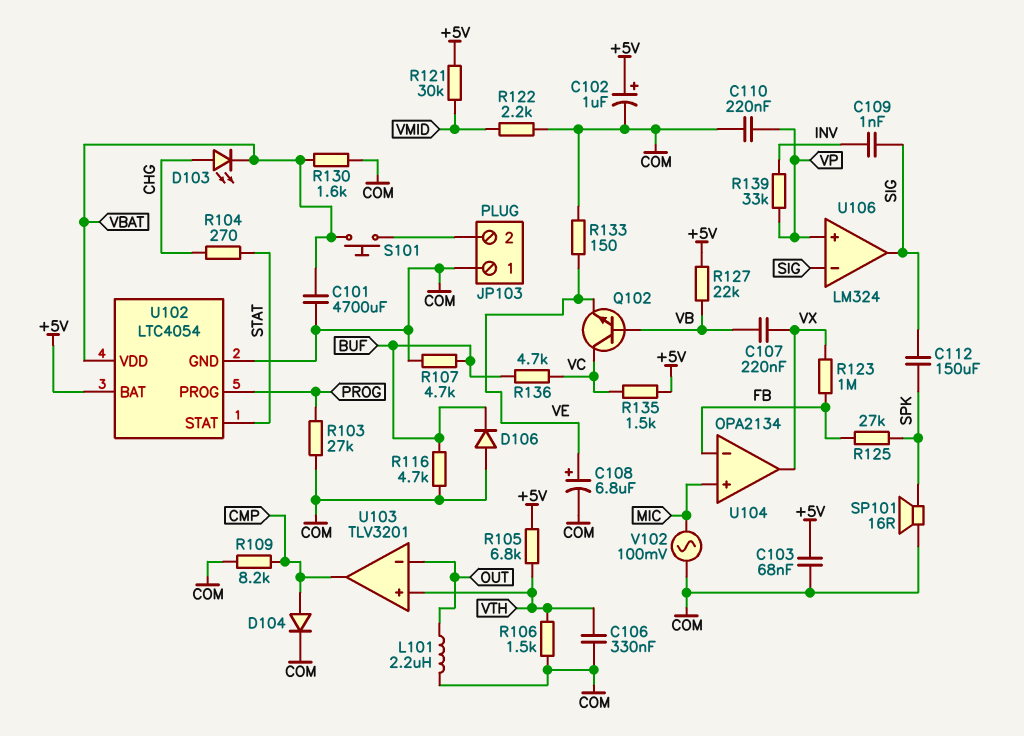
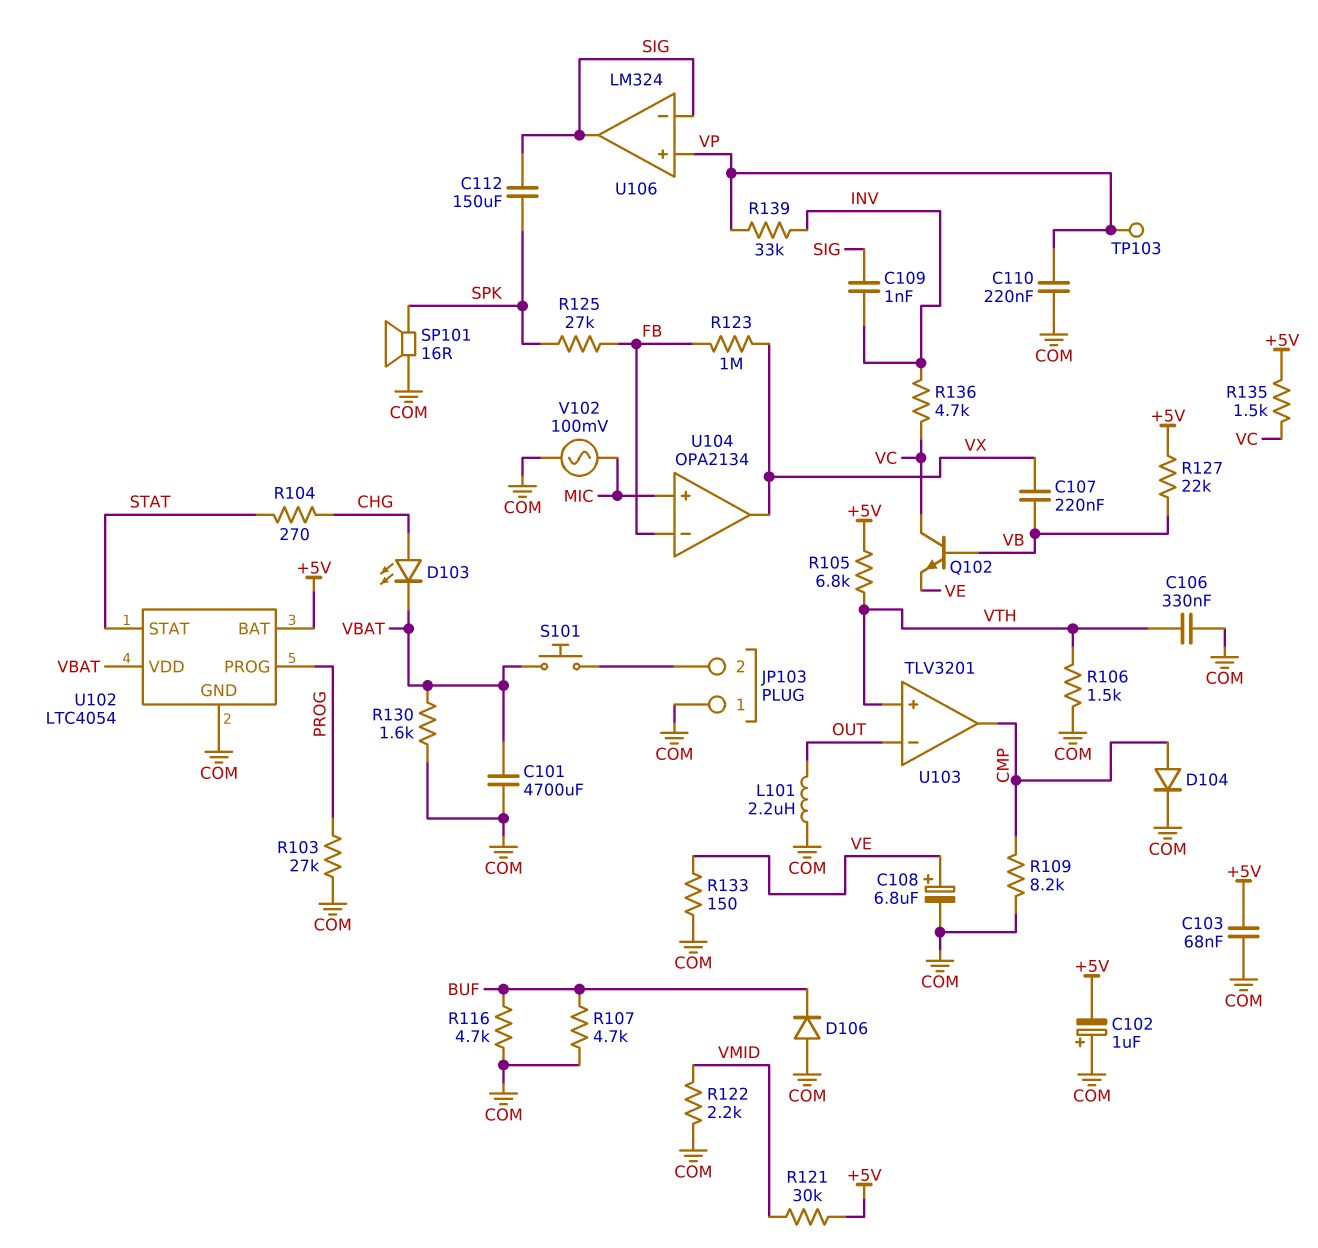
C102: 1uF (plus +5V, minus COM) -> 1uF (plus COM, minus +5V)
R136: 4.7k (BUF, VC) -> 4.7k (INV, VC)
TP103: none -> test point (VP)

